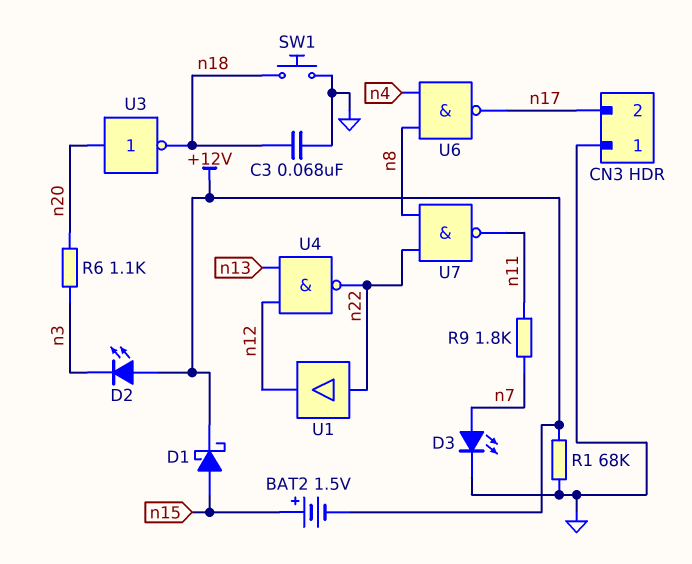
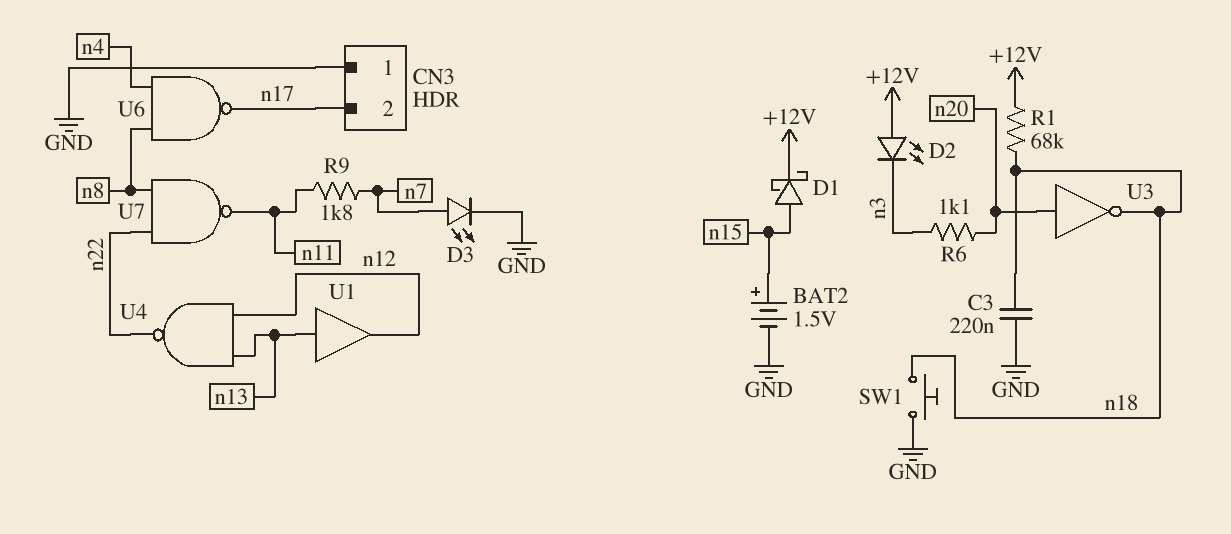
BAT2: 1.5V (plus n15, minus +12V) -> 1.5V (plus n15, minus GND)
C3: 68nF (GND, n18) -> 220nF (GND, n18)
R1: 68k (+12V, GND) -> 68k (+12V, n18)
U1: buffer (in n22, out n12) -> buffer (in n13, out n12)

